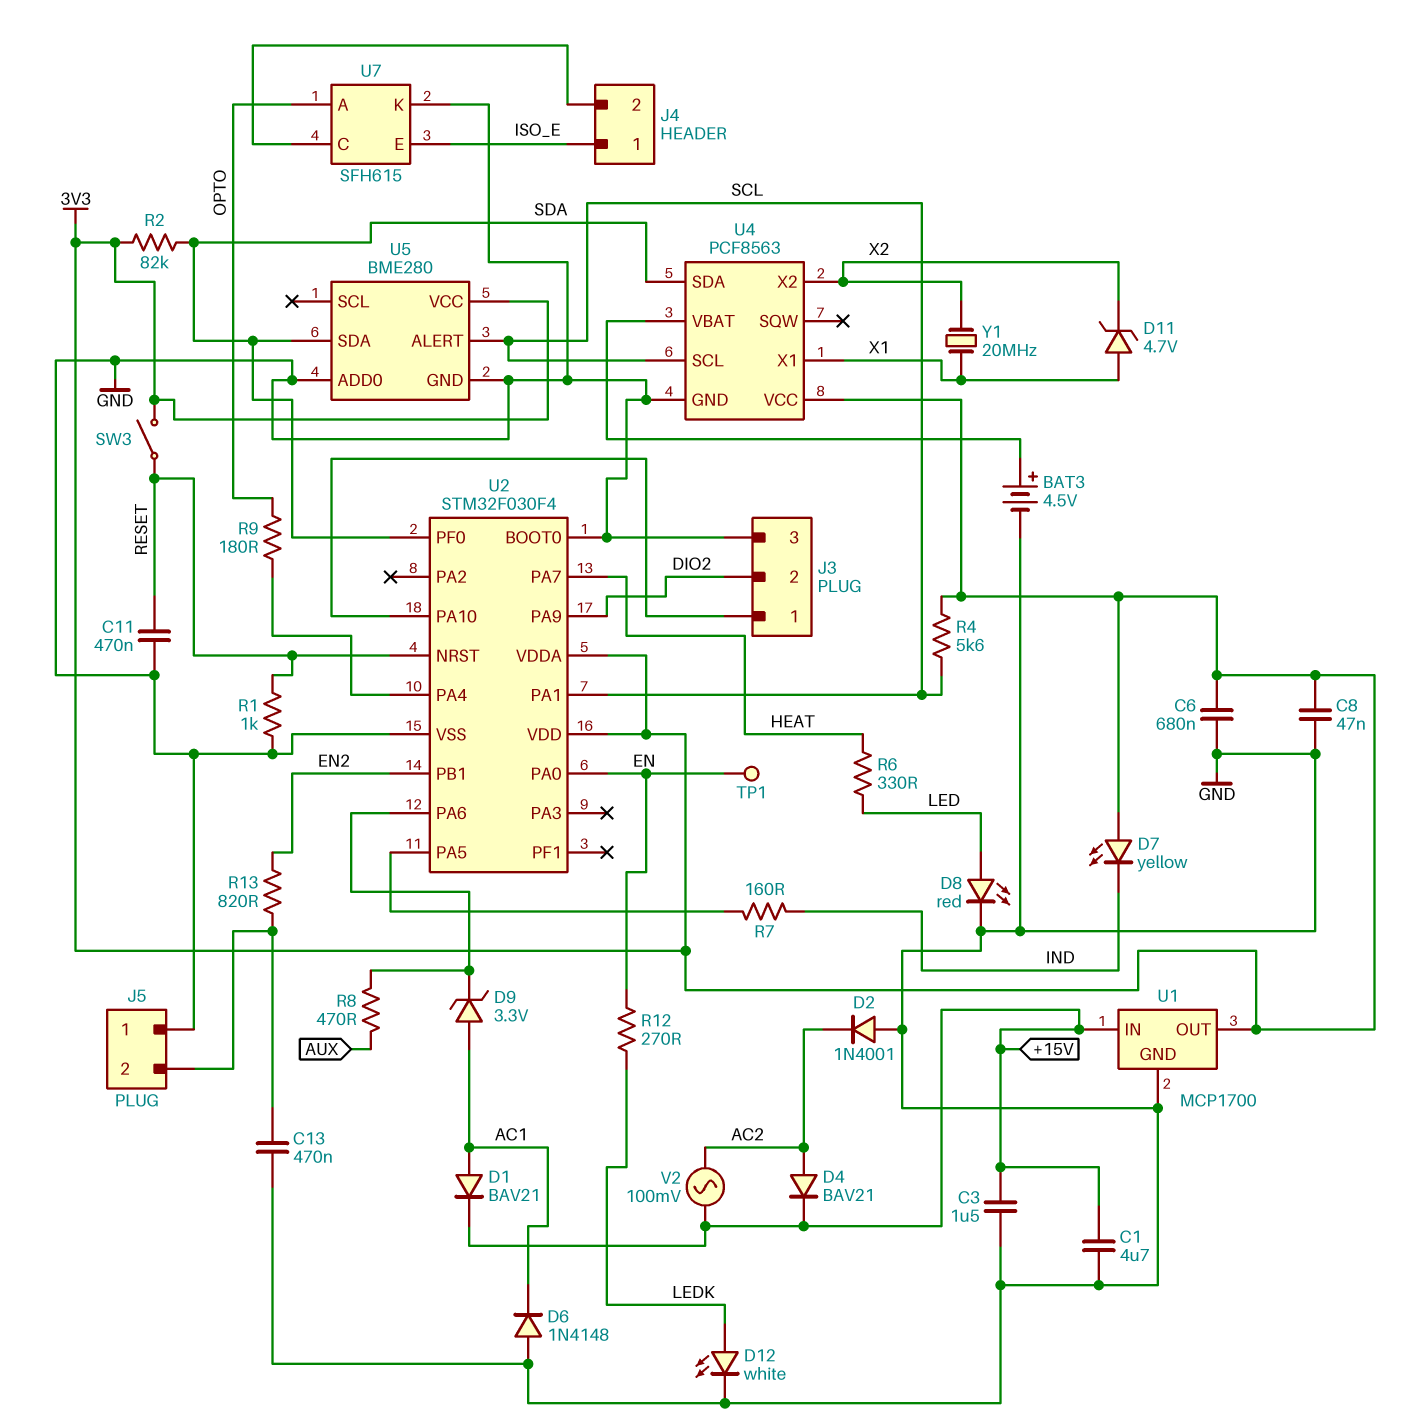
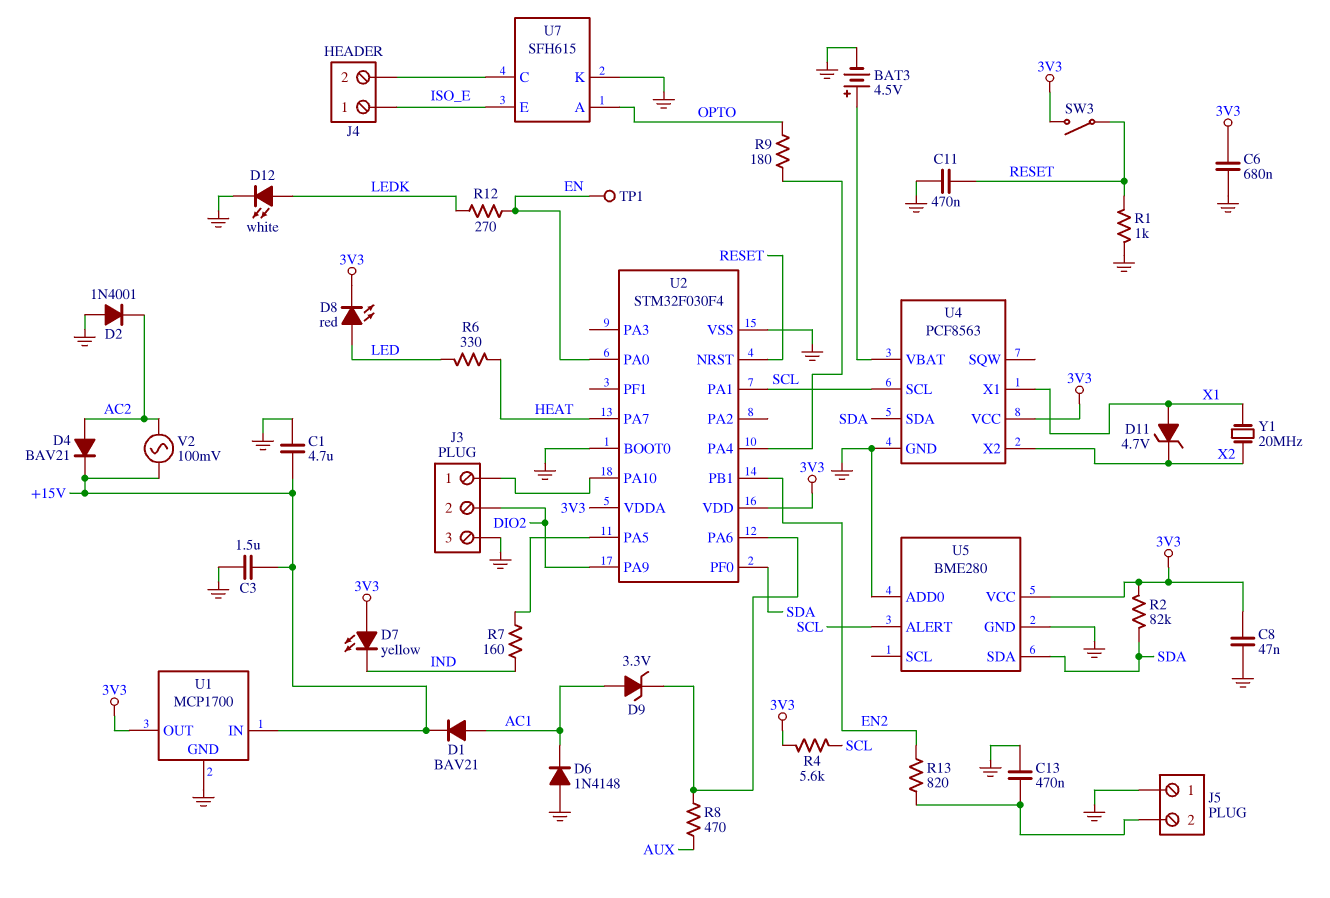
D8: LED red (A LED, K GND) -> LED red (A LED, K 3V3)

